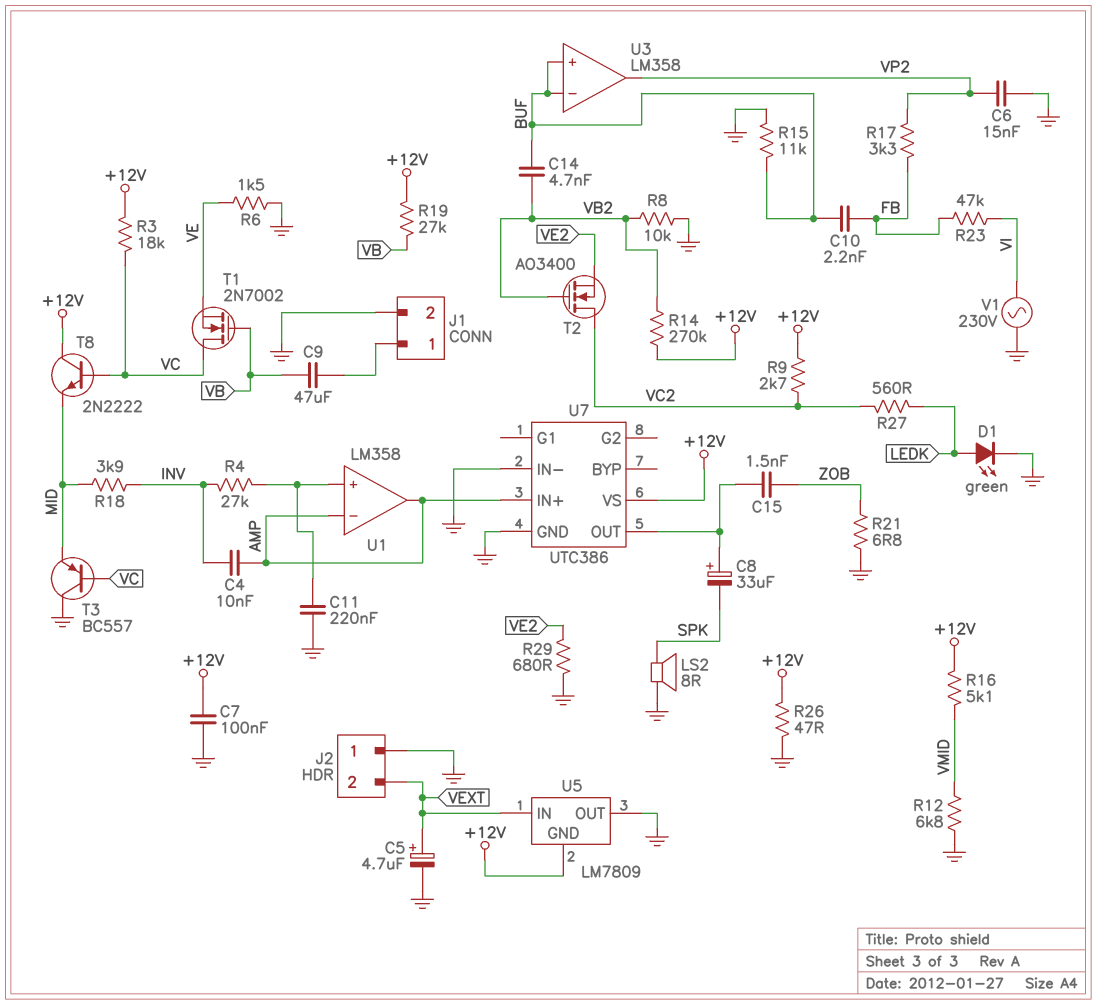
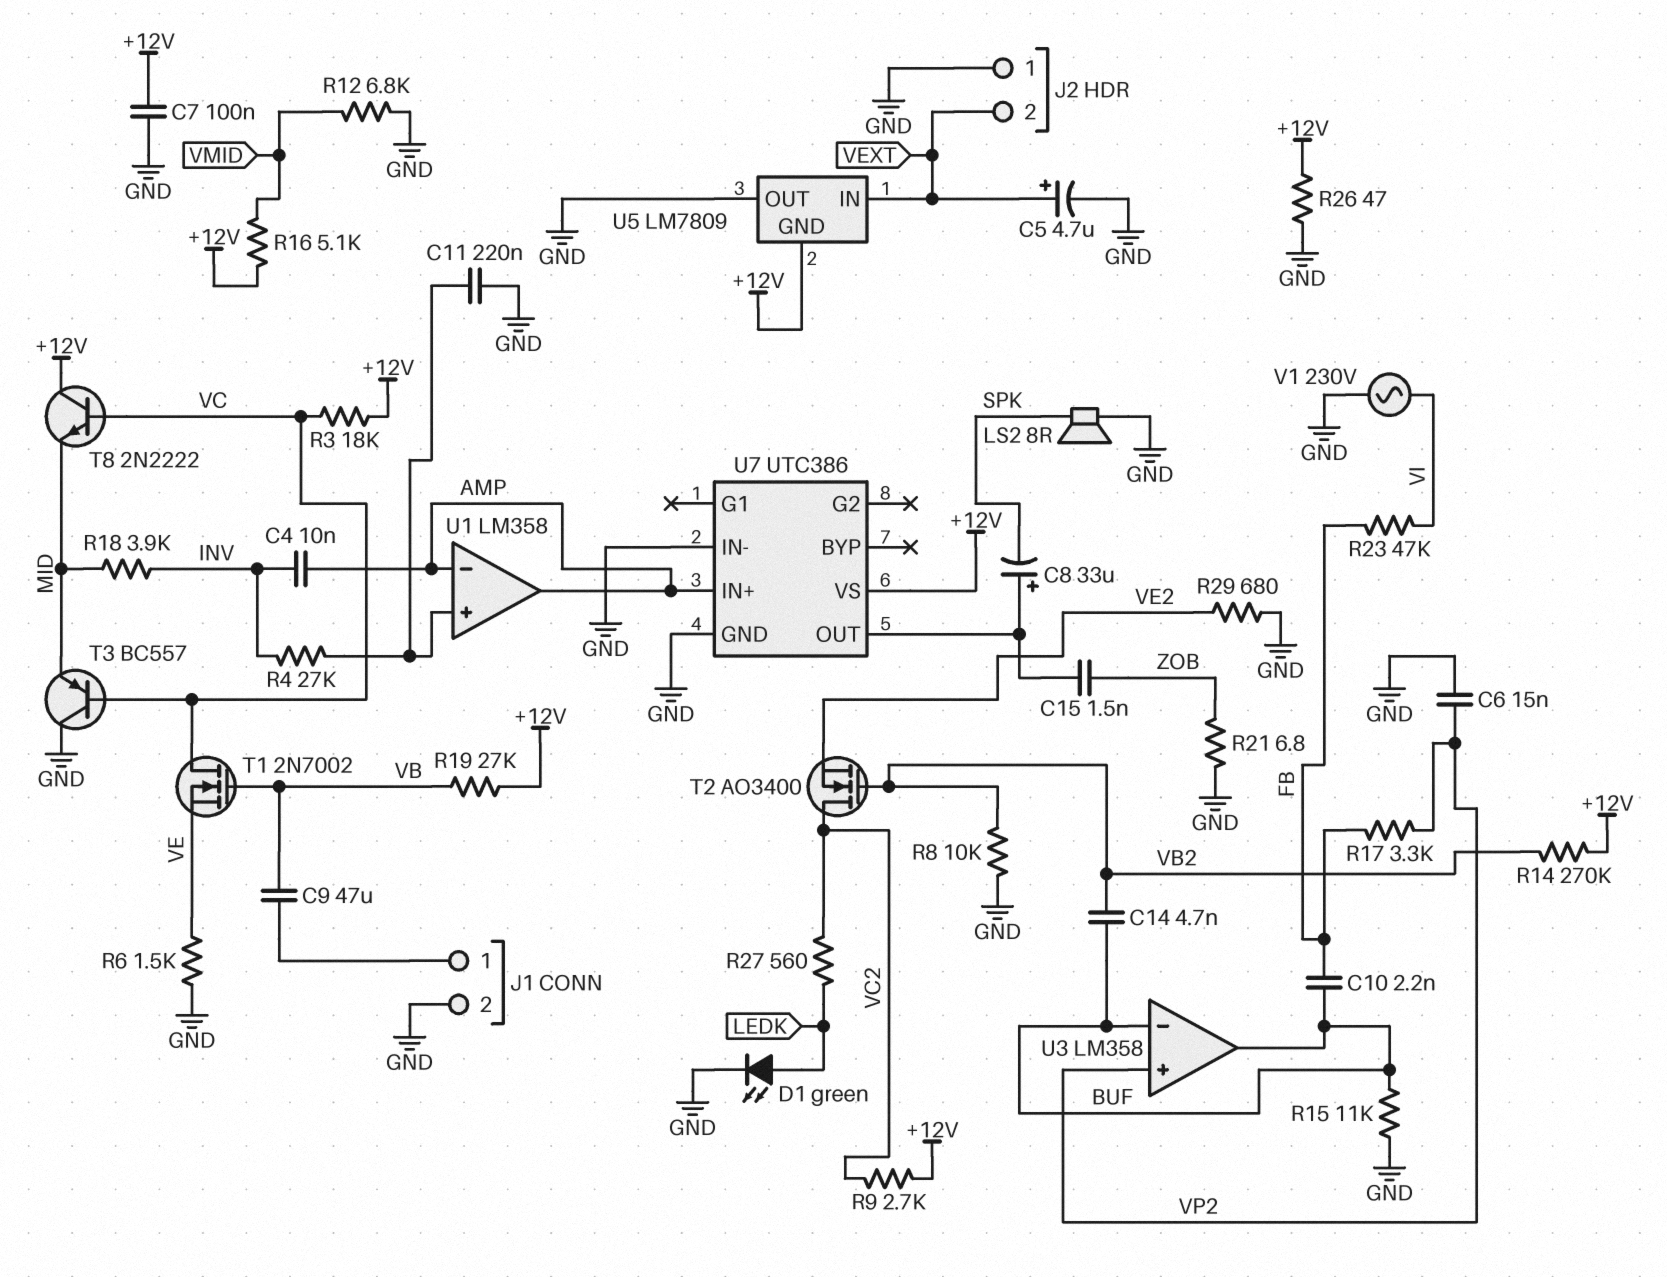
U3 pin in+: BUF -> VP2
U3 pin out: VP2 -> BUF

